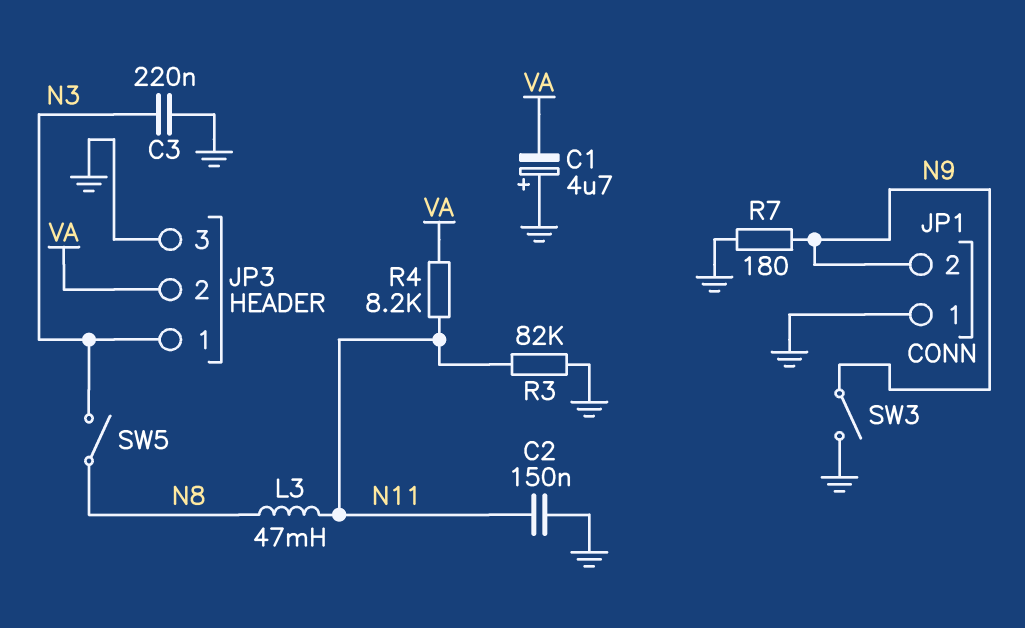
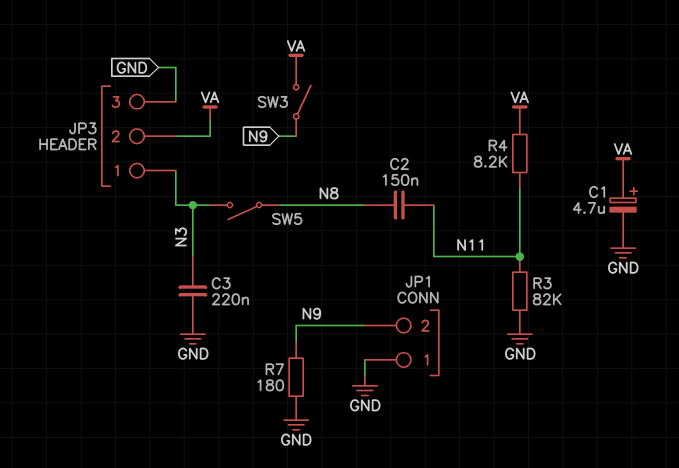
C1: 4.7uF (plus GND, minus VA) -> 4.7uF (plus VA, minus GND)
C2: 150nF (GND, N11) -> 150nF (N8, N11)
L3: 47mH (N8, N11) -> none
SW3: switch (GND, N9) -> switch (N9, VA)

